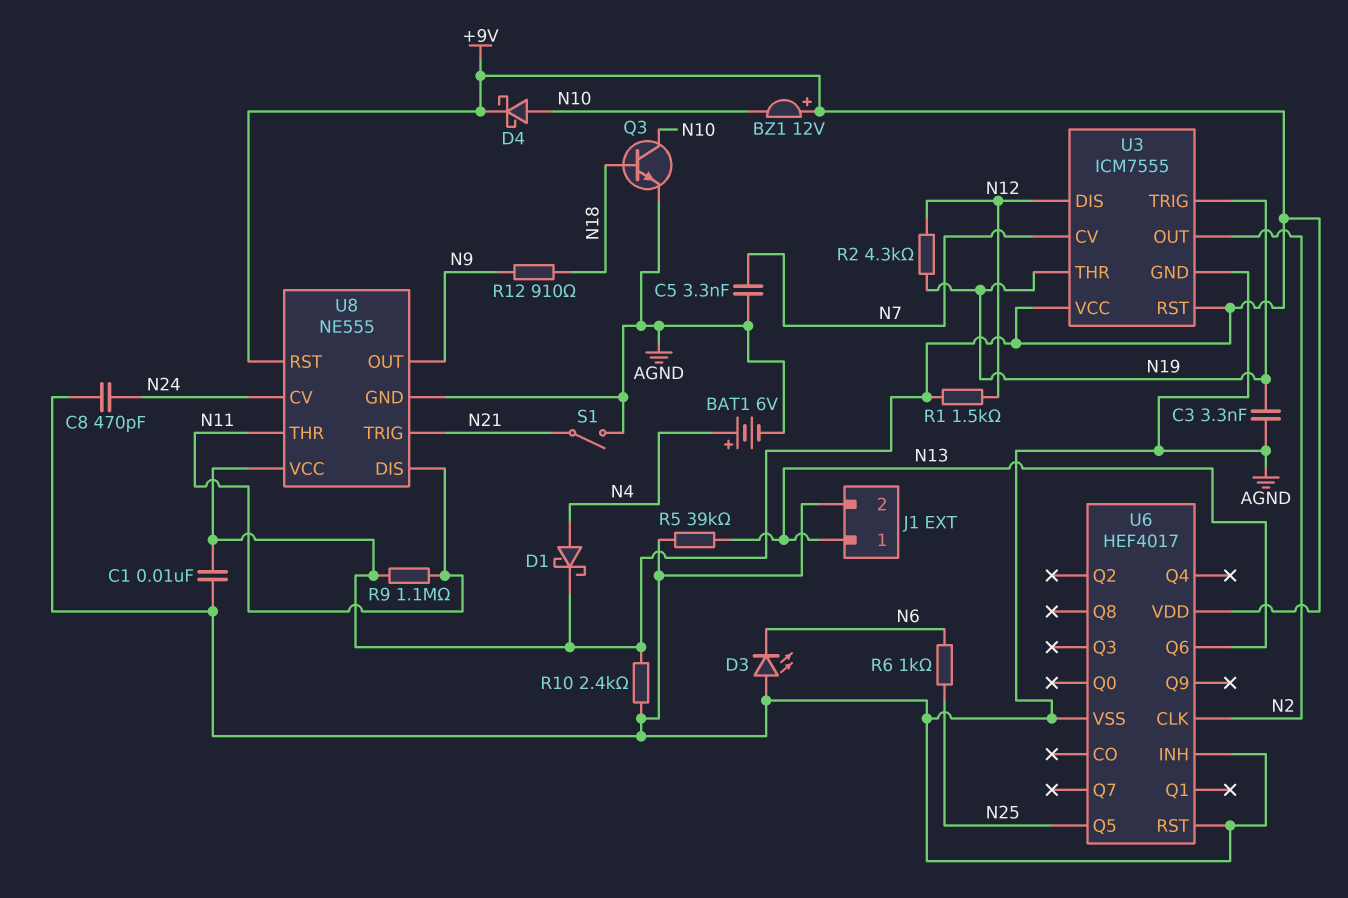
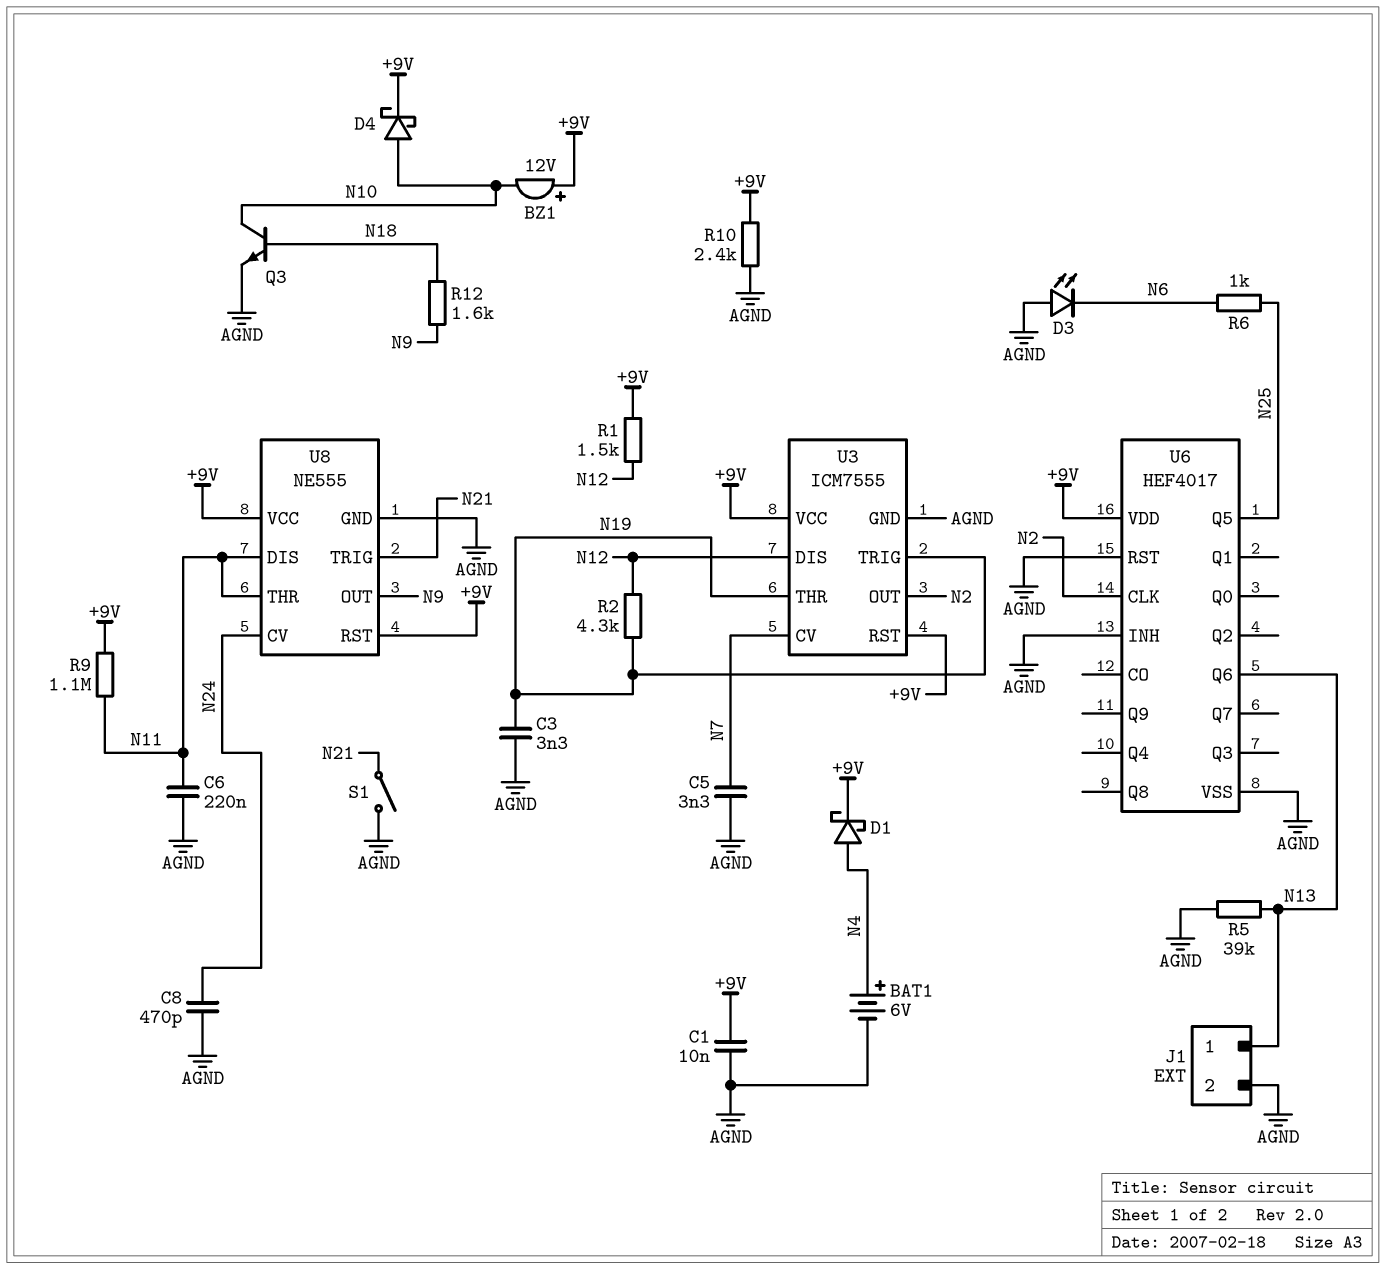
C6: none -> 220nF (AGND, N11)
R12: 910 (N9, N18) -> 1.6k (N9, N18)

